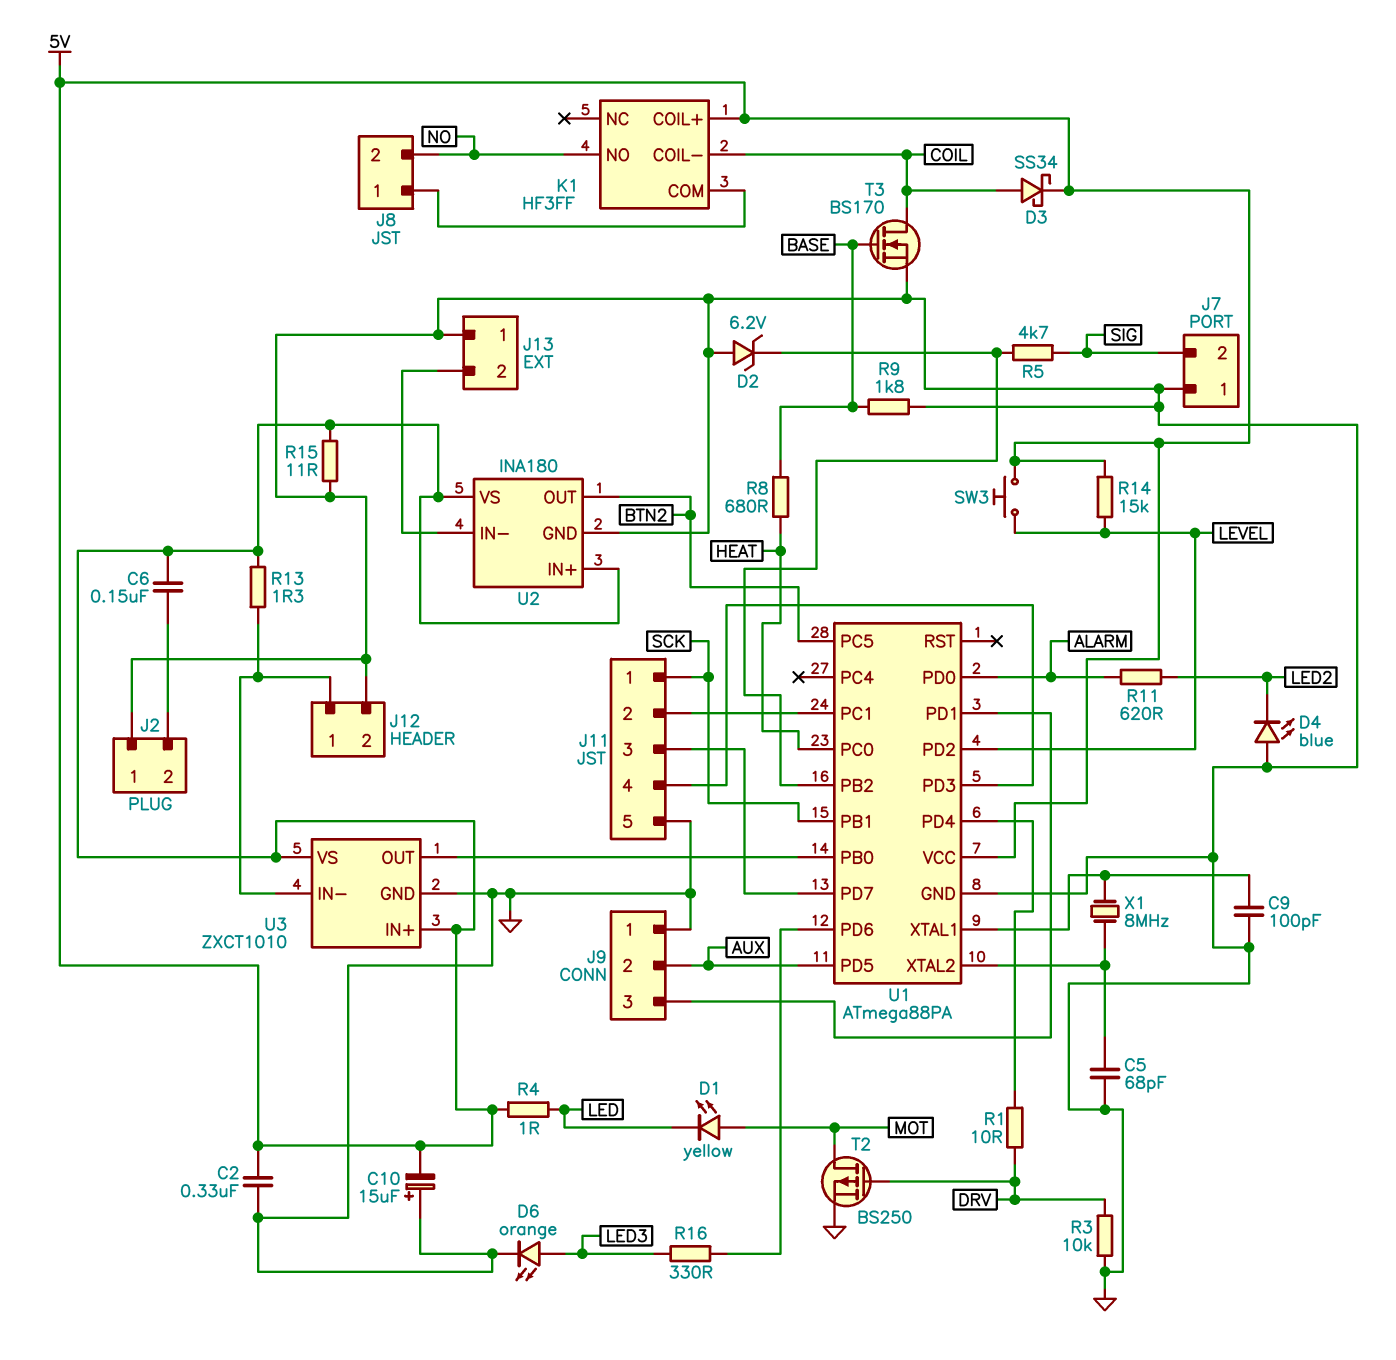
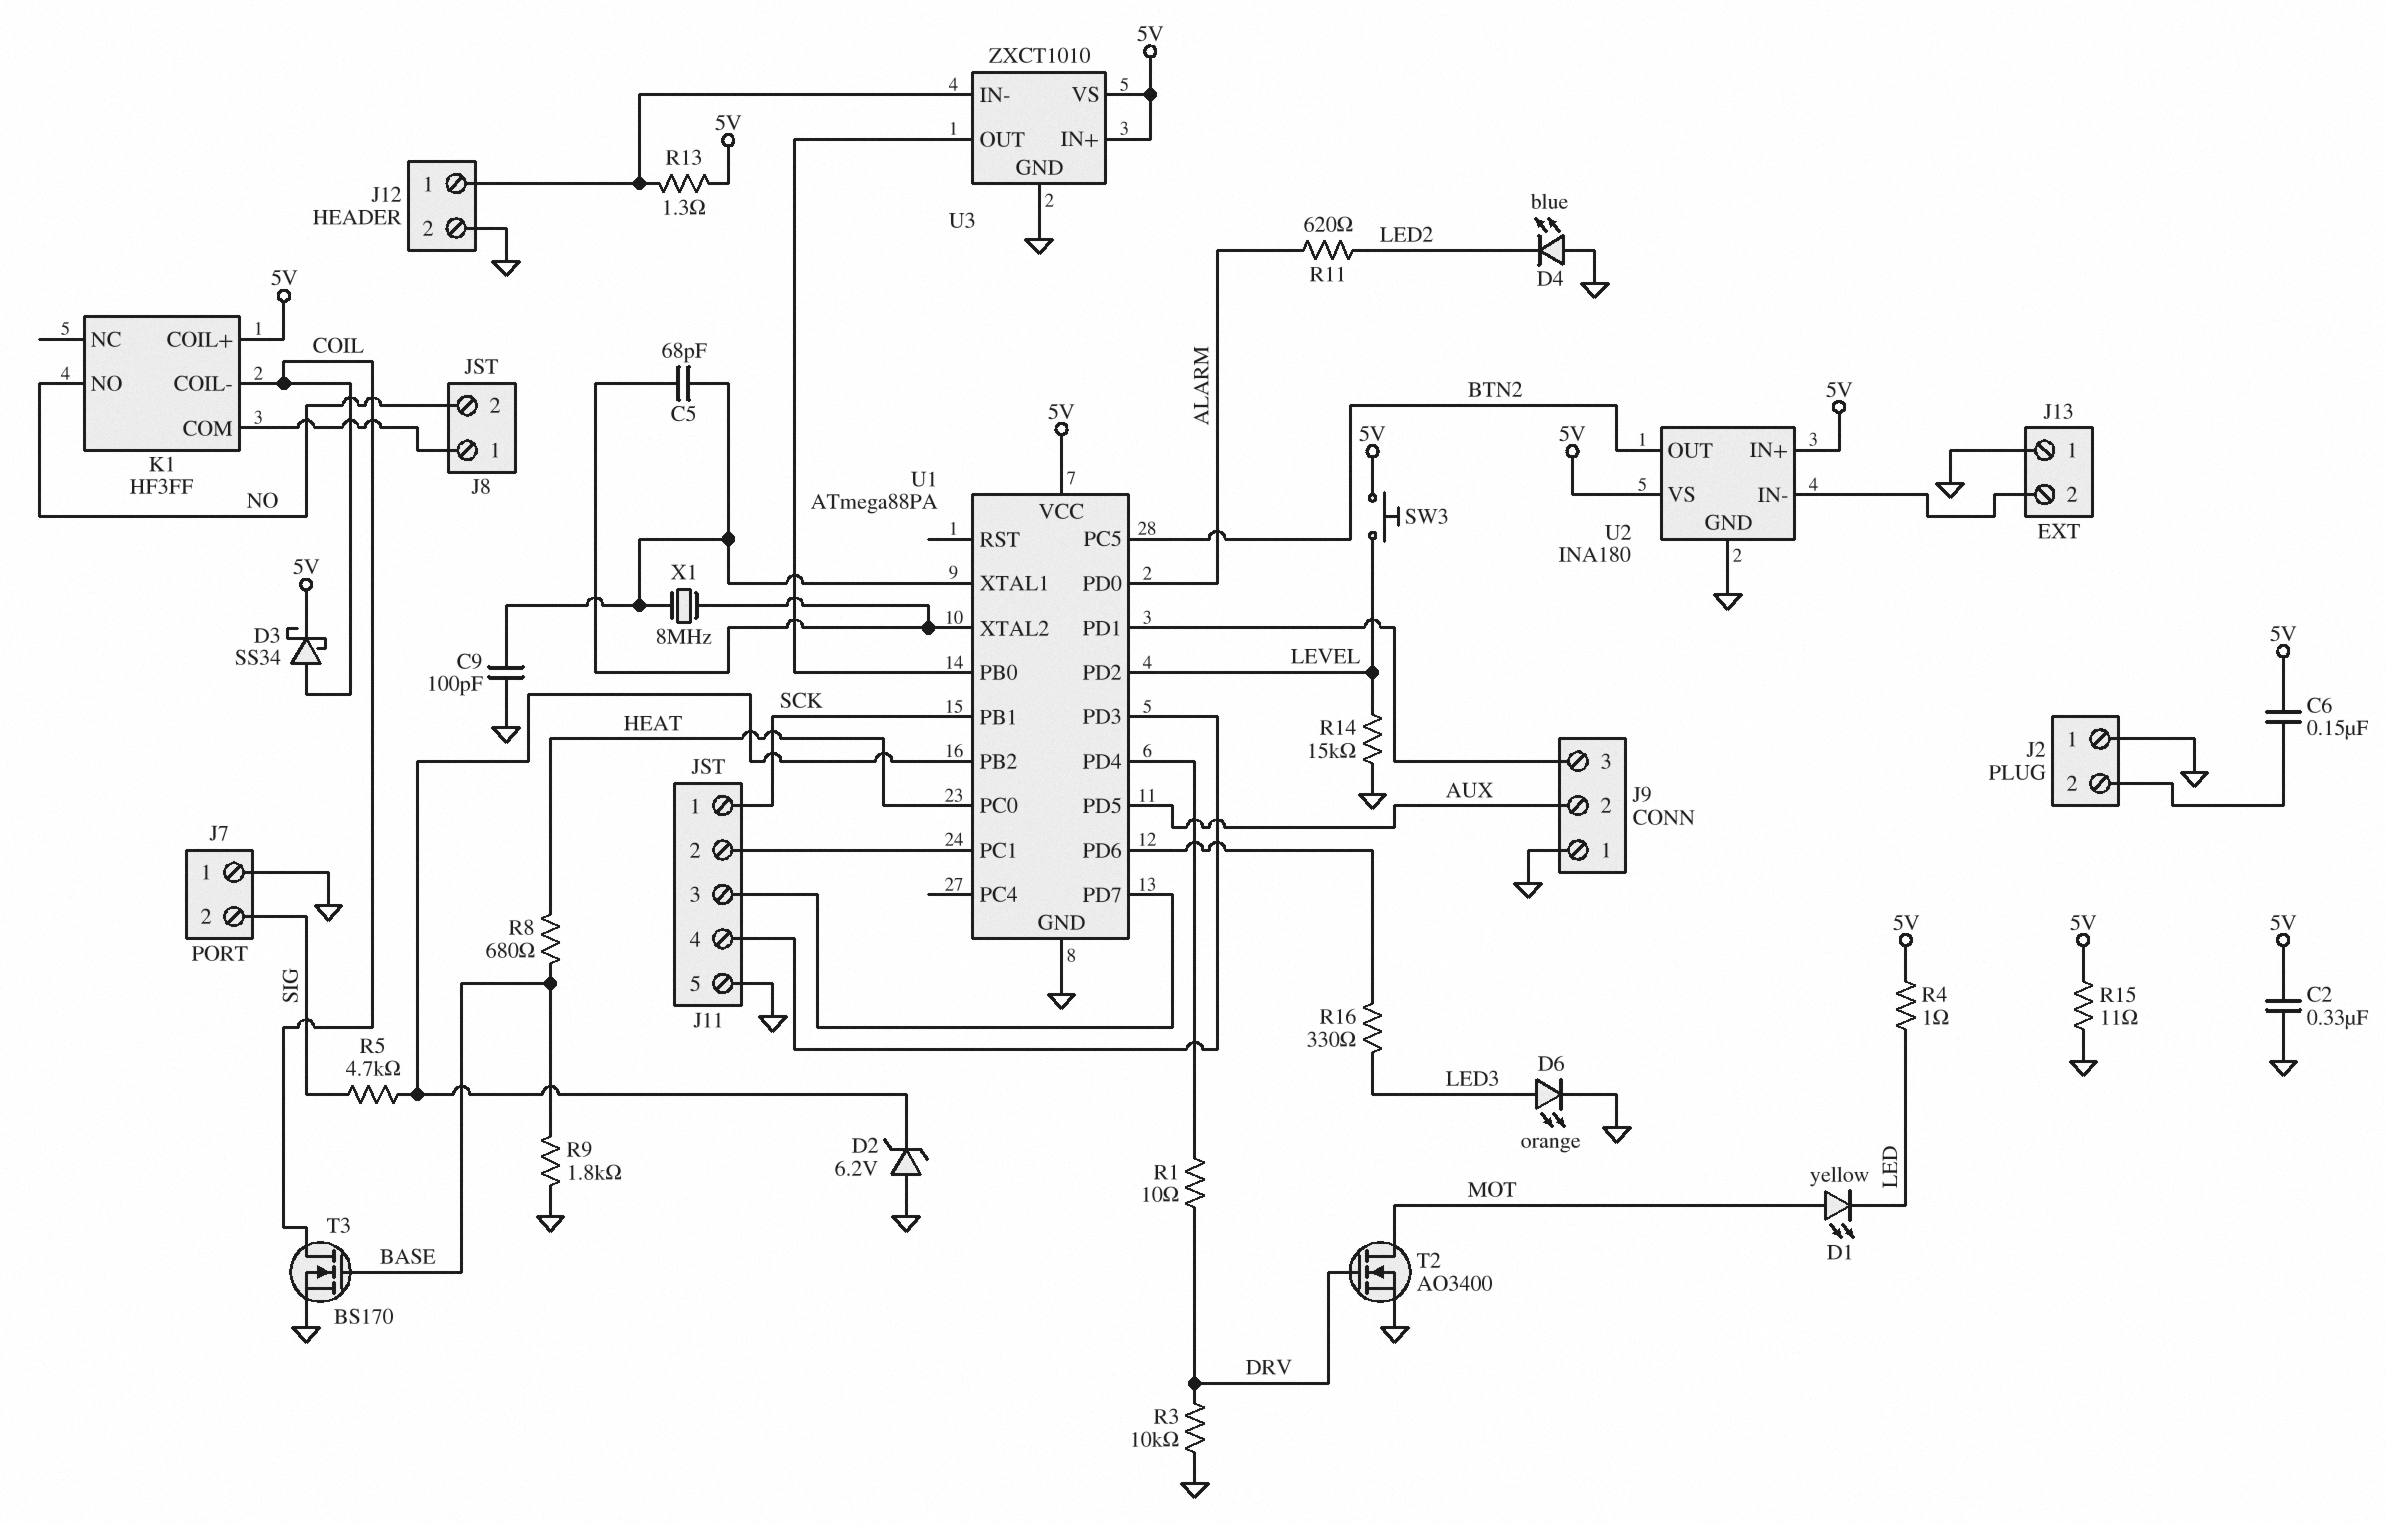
C5: 68pF (GND, U1/XTAL2) -> 68pF (U1/XTAL1, U1/XTAL2)
C10: 15uF (plus GND, minus 5V) -> none
R14: 15k (5V, LEVEL) -> 15k (GND, LEVEL)
T2: PMOS BS250 (G DRV, D MOT, S GND) -> NMOS AO3400 (G DRV, D MOT, S GND)

